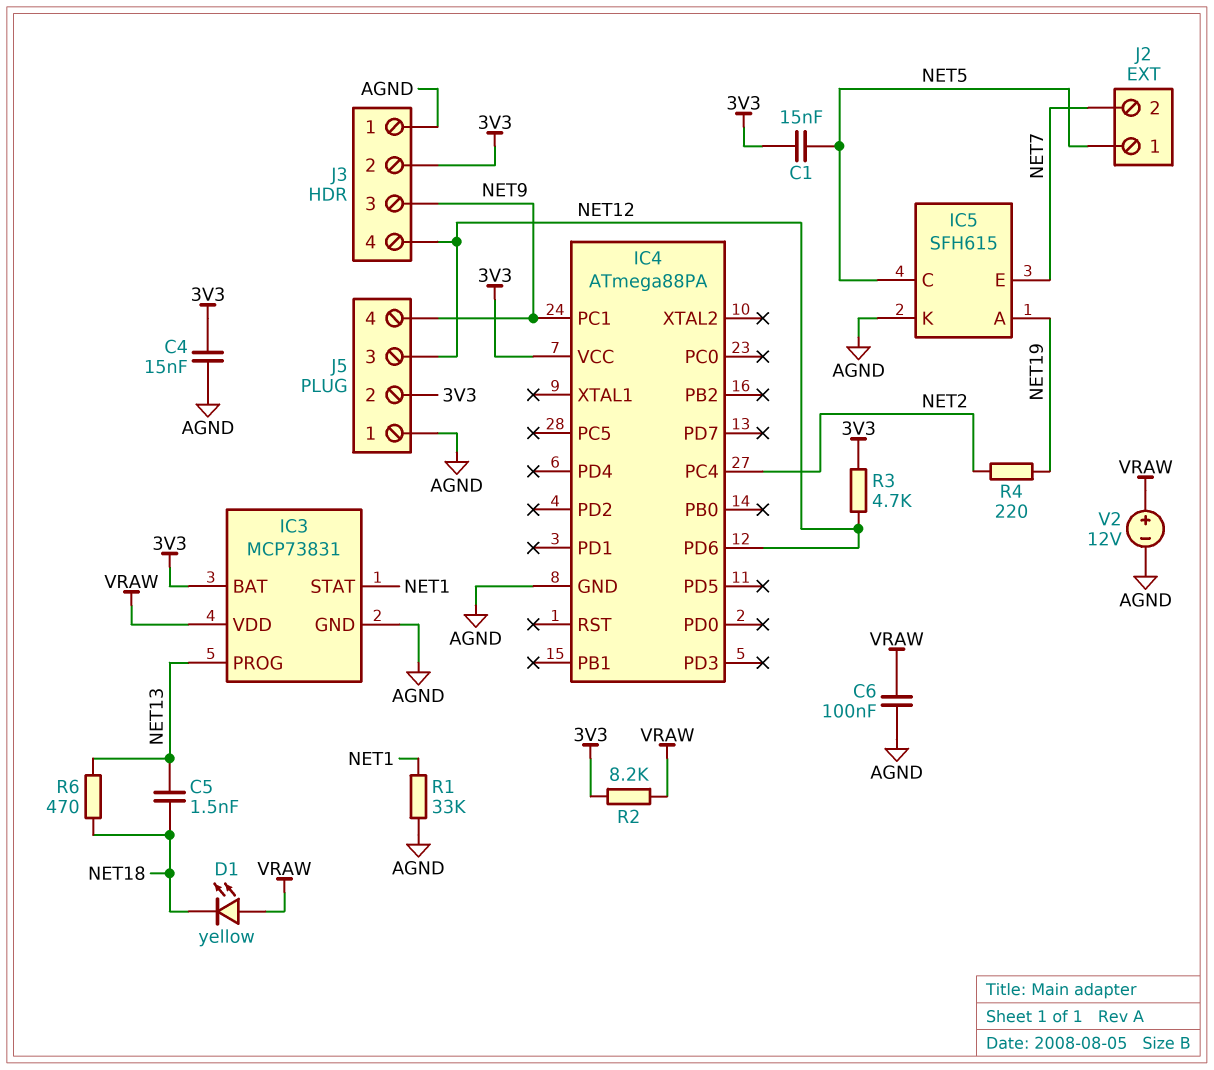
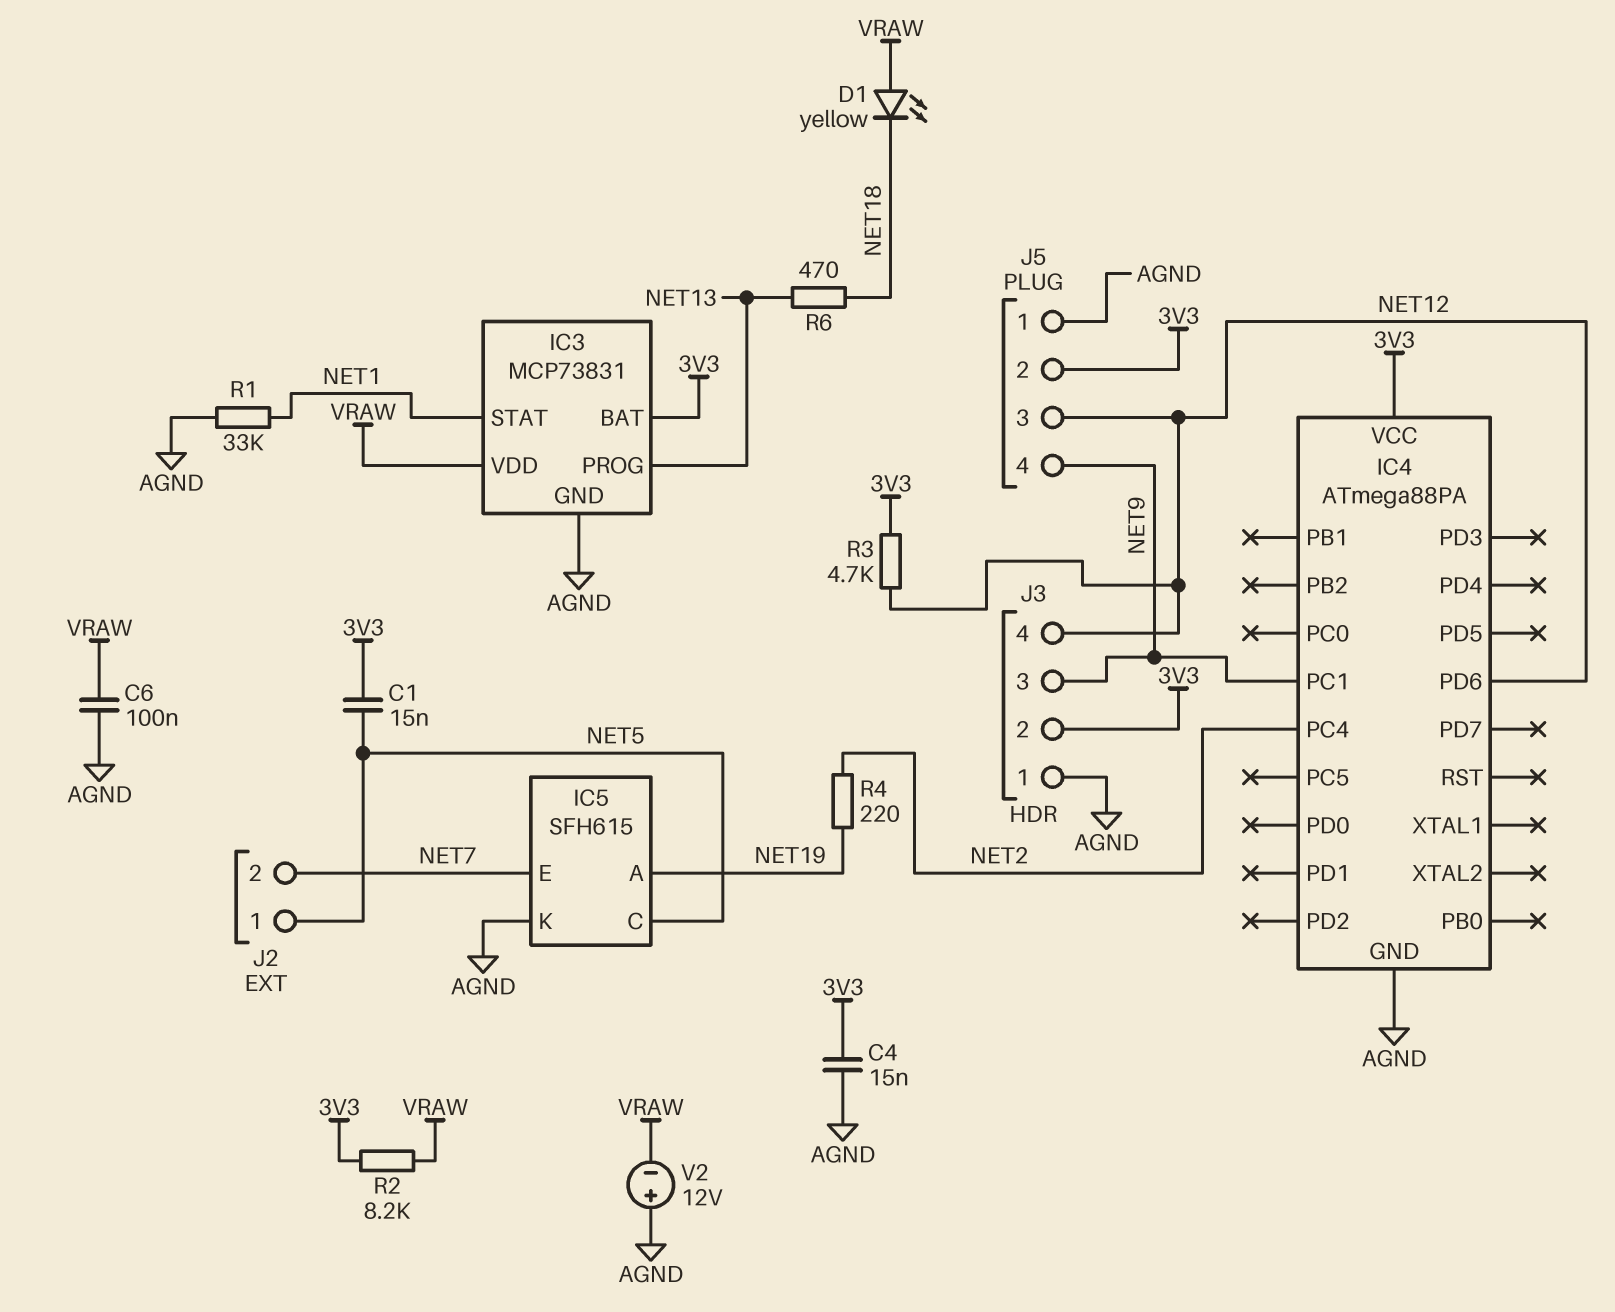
C5: 1.5nF (NET13, NET18) -> none
V2: 12V (plus VRAW, minus AGND) -> 12V (plus AGND, minus VRAW)

